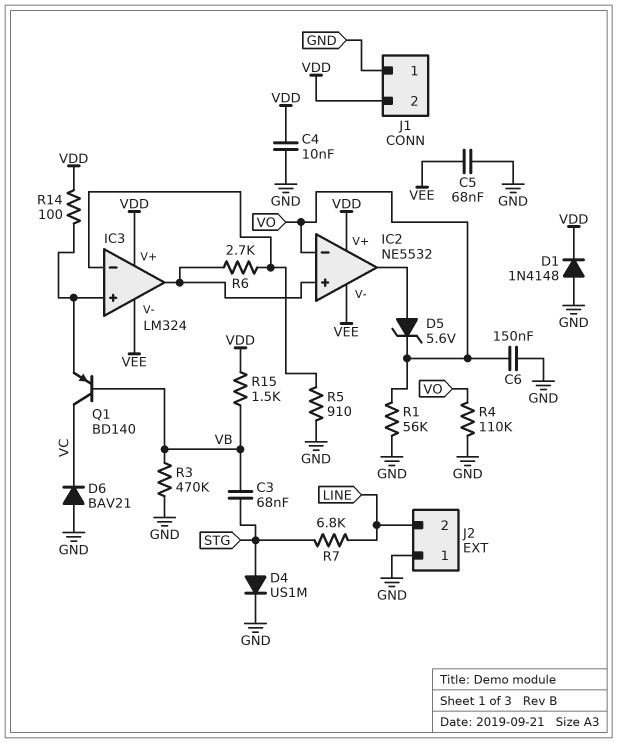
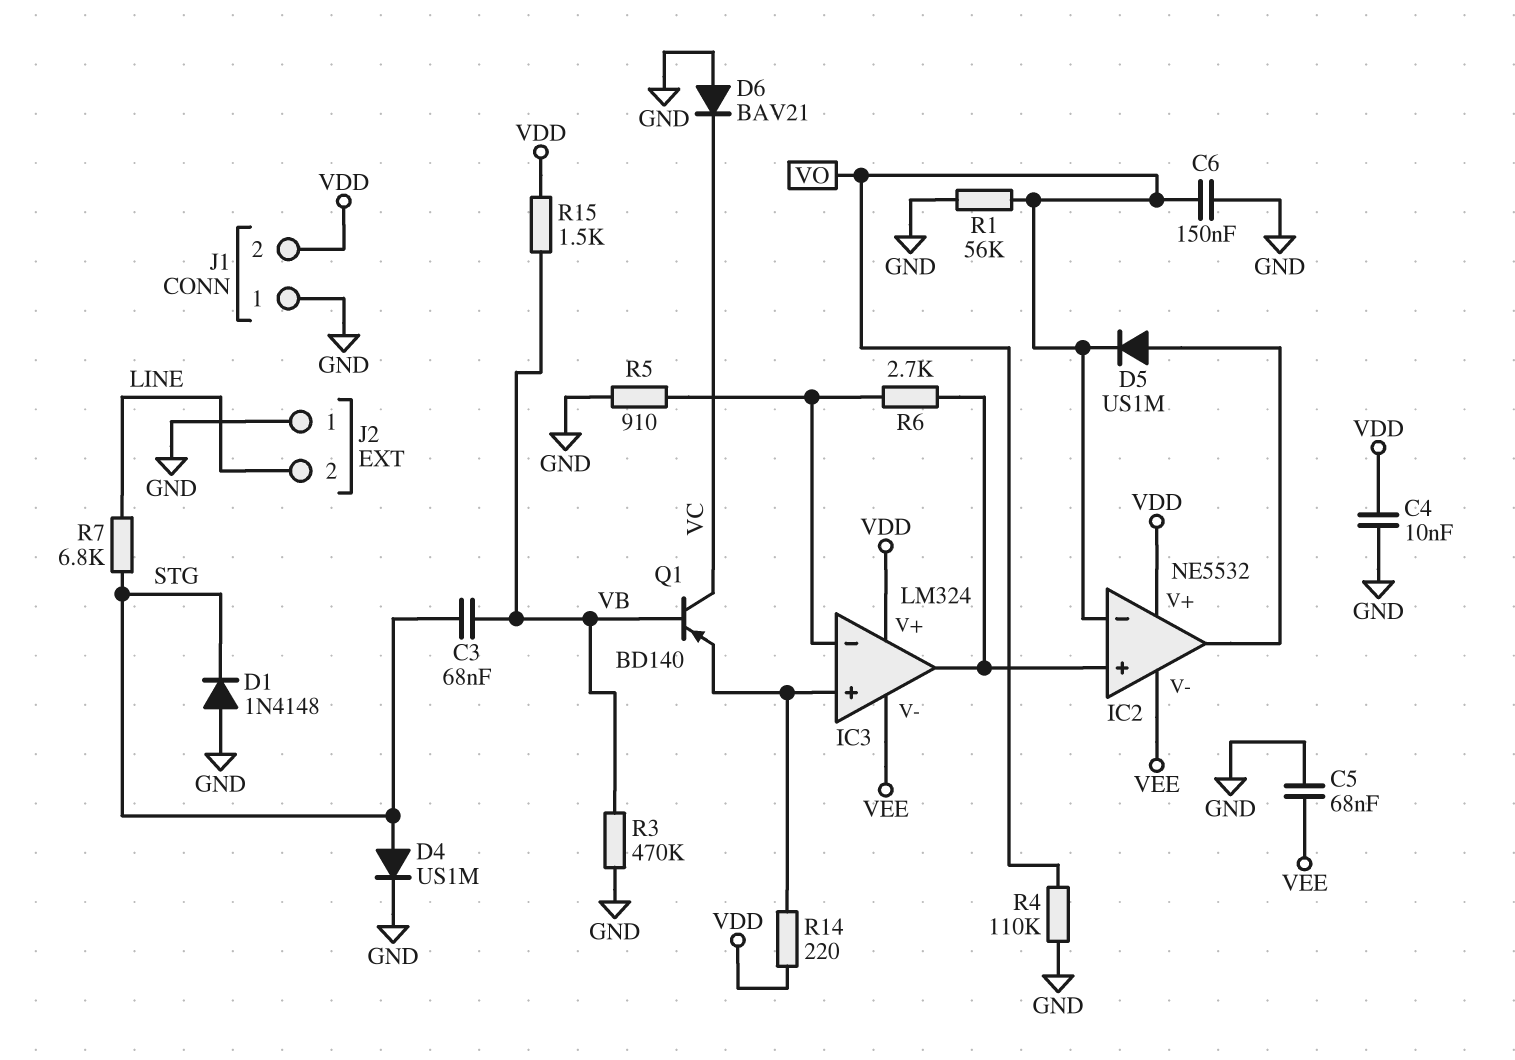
D1: diode 1N4148 (A GND, K VDD) -> diode 1N4148 (A GND, K STG)
D5: zener 5.6V (A IC2/out, K VO) -> diode US1M (A IC2/out, K VO)
R14: 100 (IC3/in+, VDD) -> 220 (IC3/in+, VDD)

